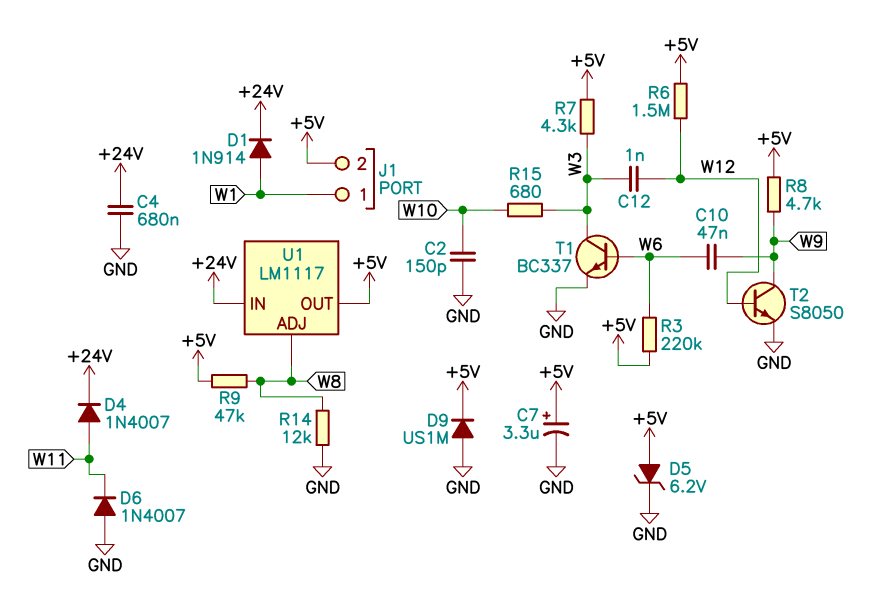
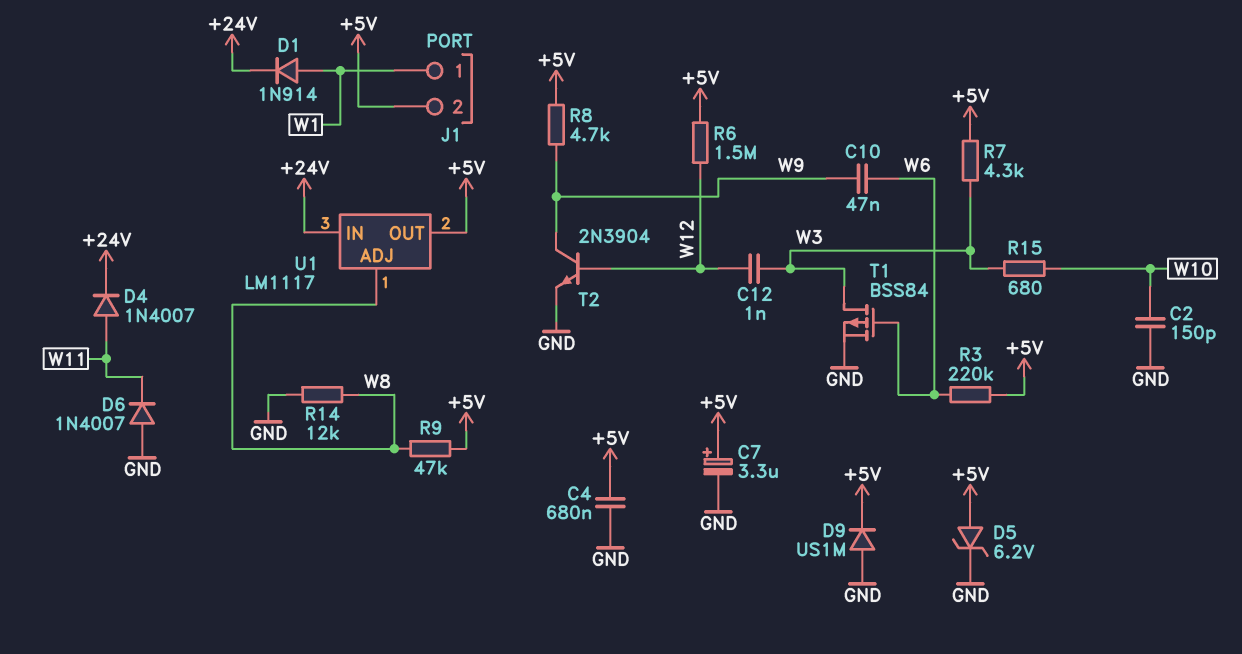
C4: 680nF (+24V, GND) -> 680nF (+5V, GND)
T1: NPN BC337 (B W6, C W3, E GND) -> PMOS BSS84 (G W6, D W3, S GND)
T2: NPN S8050 (B W12, C W9, E GND) -> NPN 2N3904 (B W12, C W9, E GND)

